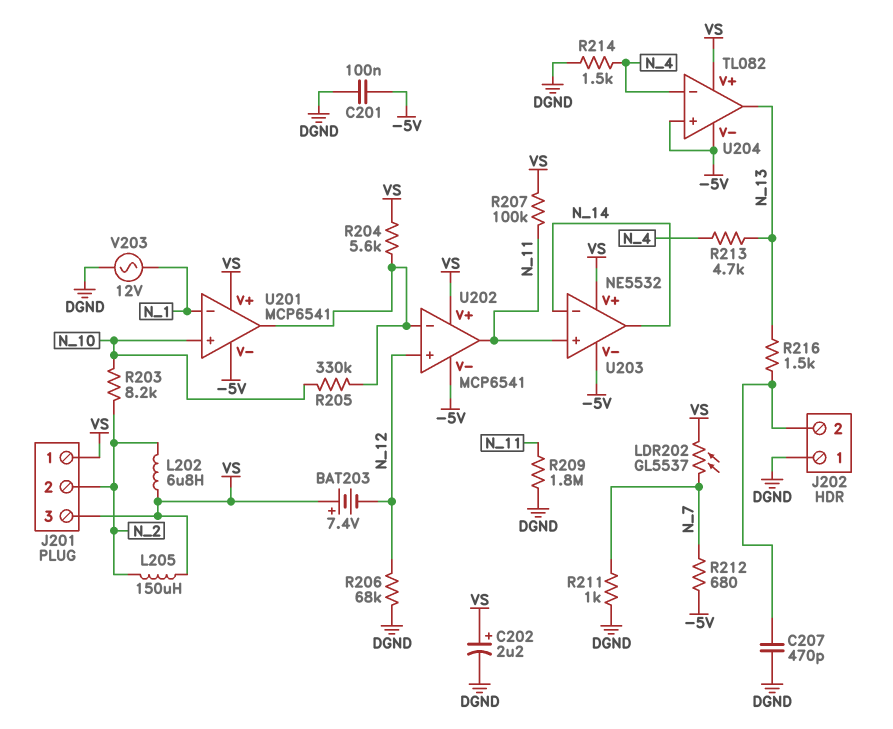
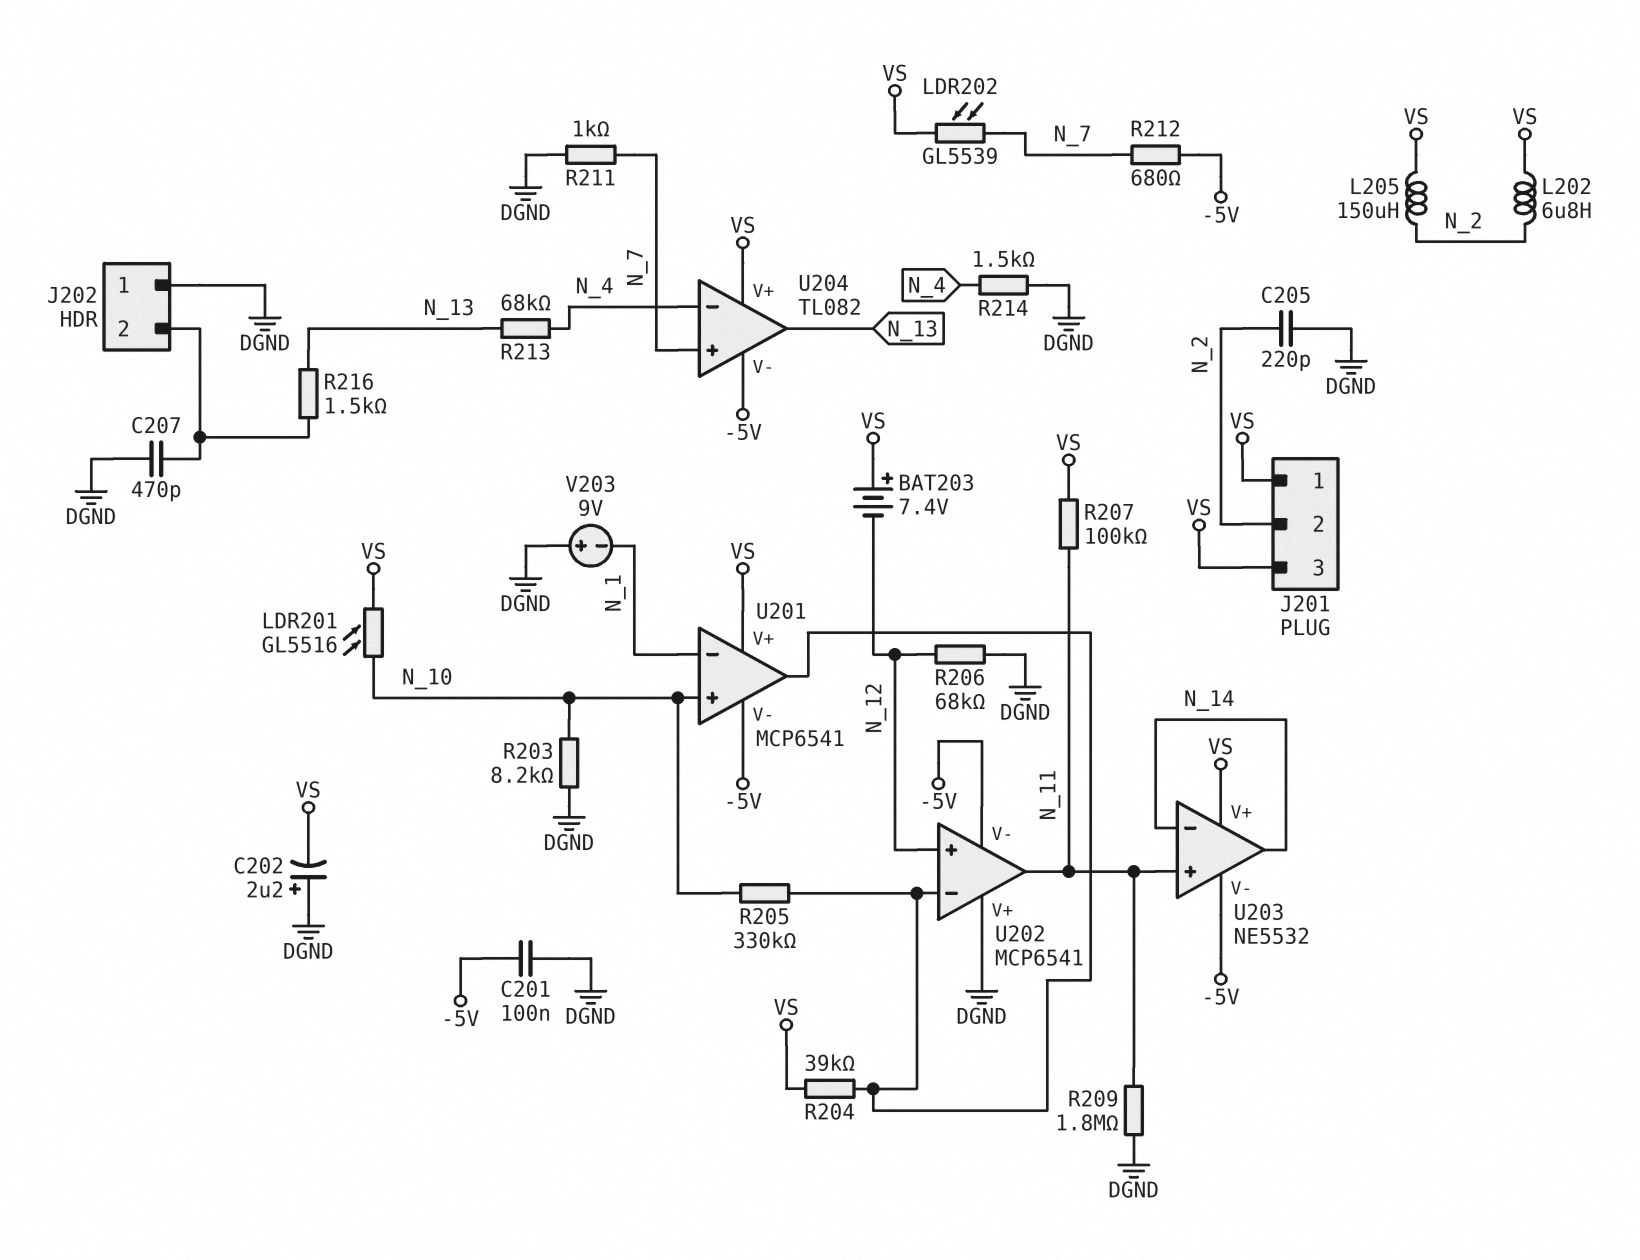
C202: 2.2uF (plus VS, minus DGND) -> 2.2uF (plus DGND, minus VS)
C205: none -> 220pF (DGND, N_2)
LDR201: none -> GL5516 (N_10, VS)
LDR202: GL5537 (N_7, VS) -> GL5539 (N_7, VS)
R203: 8.2k (N_2, N_10) -> 8.2k (DGND, N_10)
R204: 5.6k (U201/out, VS) -> 39k (U201/out, VS)
R213: 4.7k (N_4, N_13) -> 68k (N_4, N_13)
U202 pin V+: VS -> DGND
U204 pin in+: -5V -> N_7
V203: AC 12V (DGND, N_1) -> 9V (plus DGND, minus N_1)

